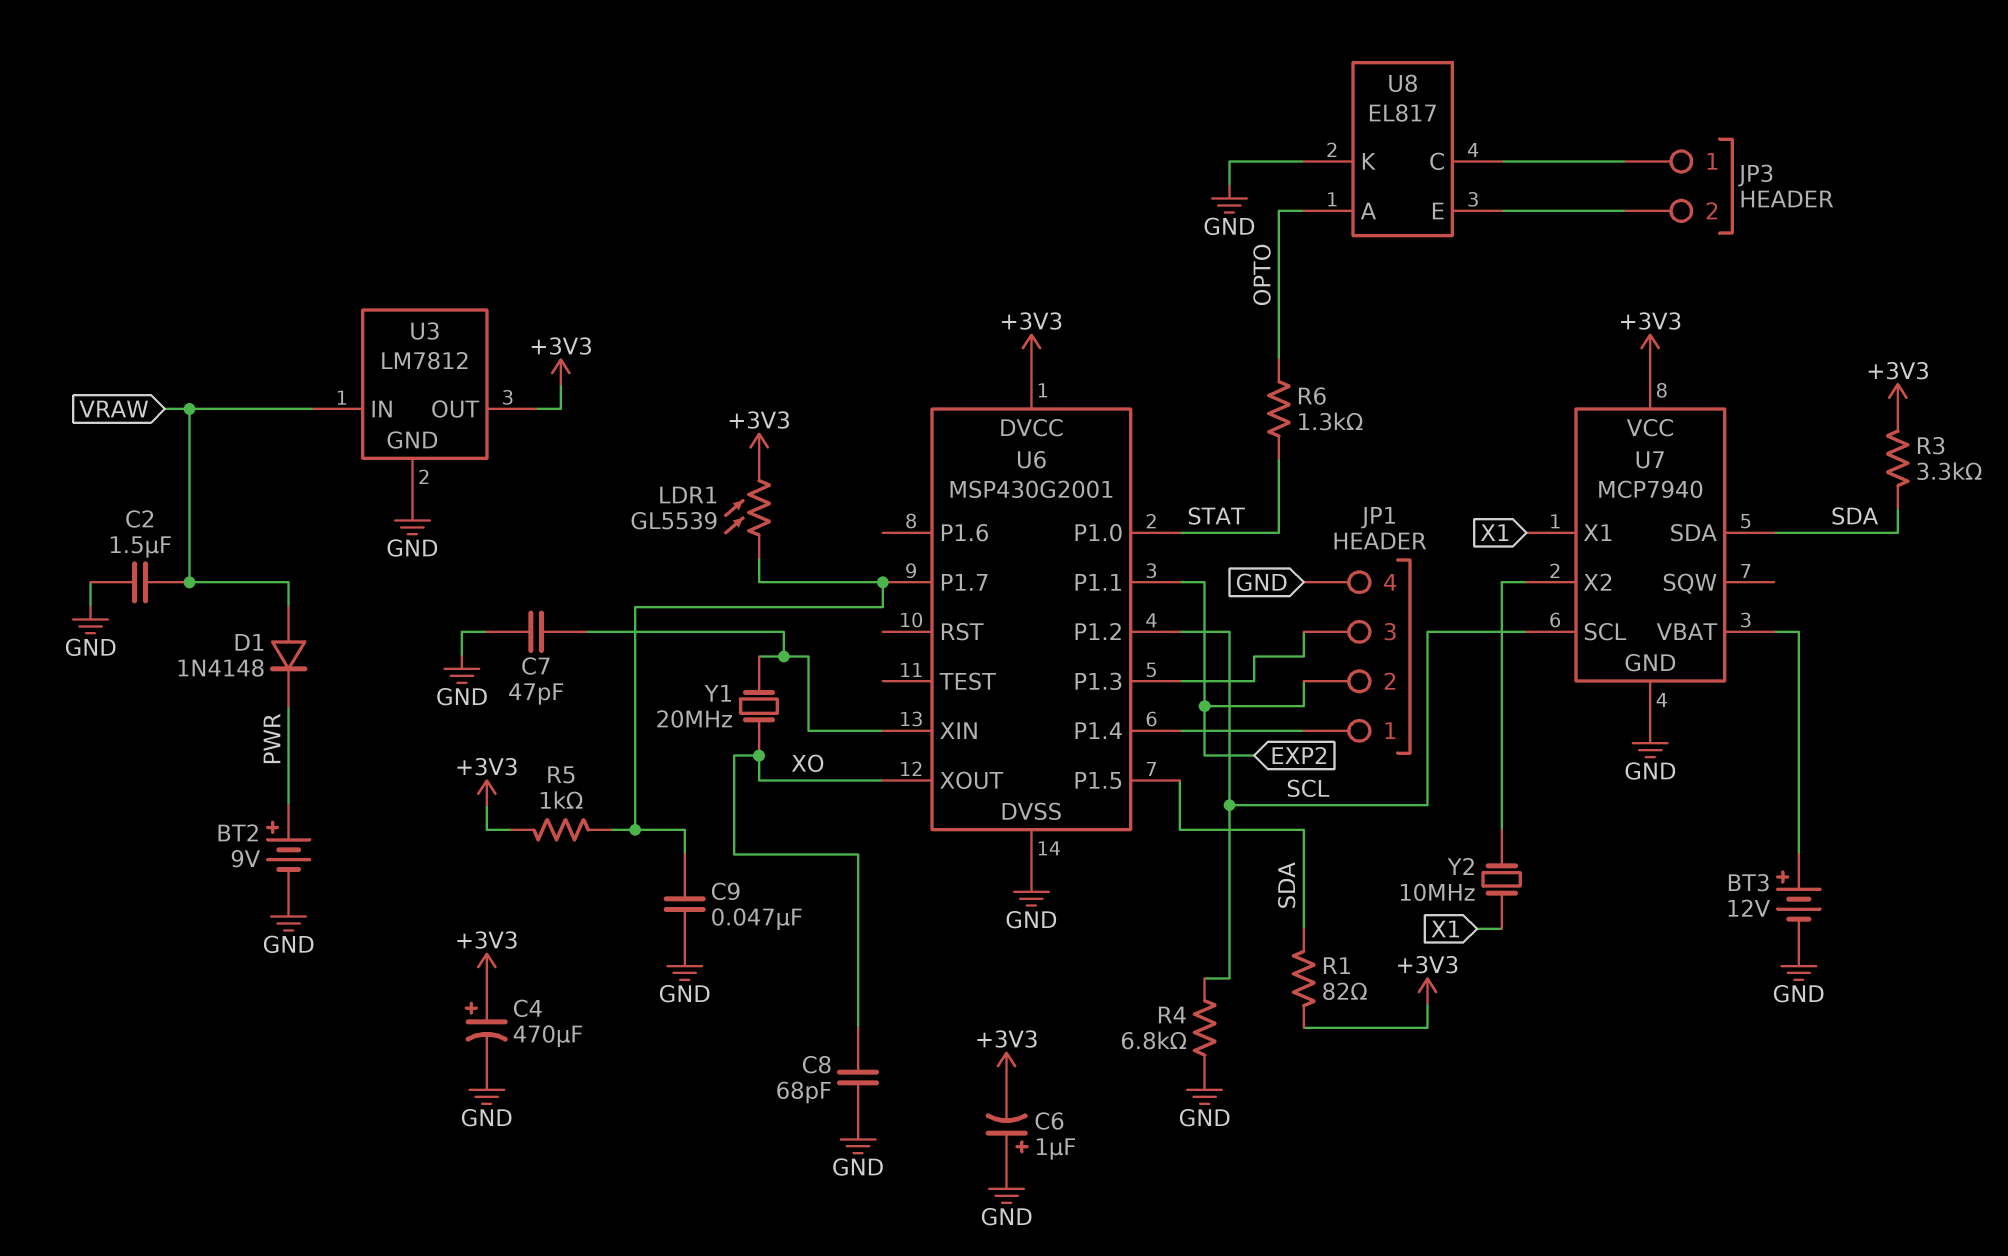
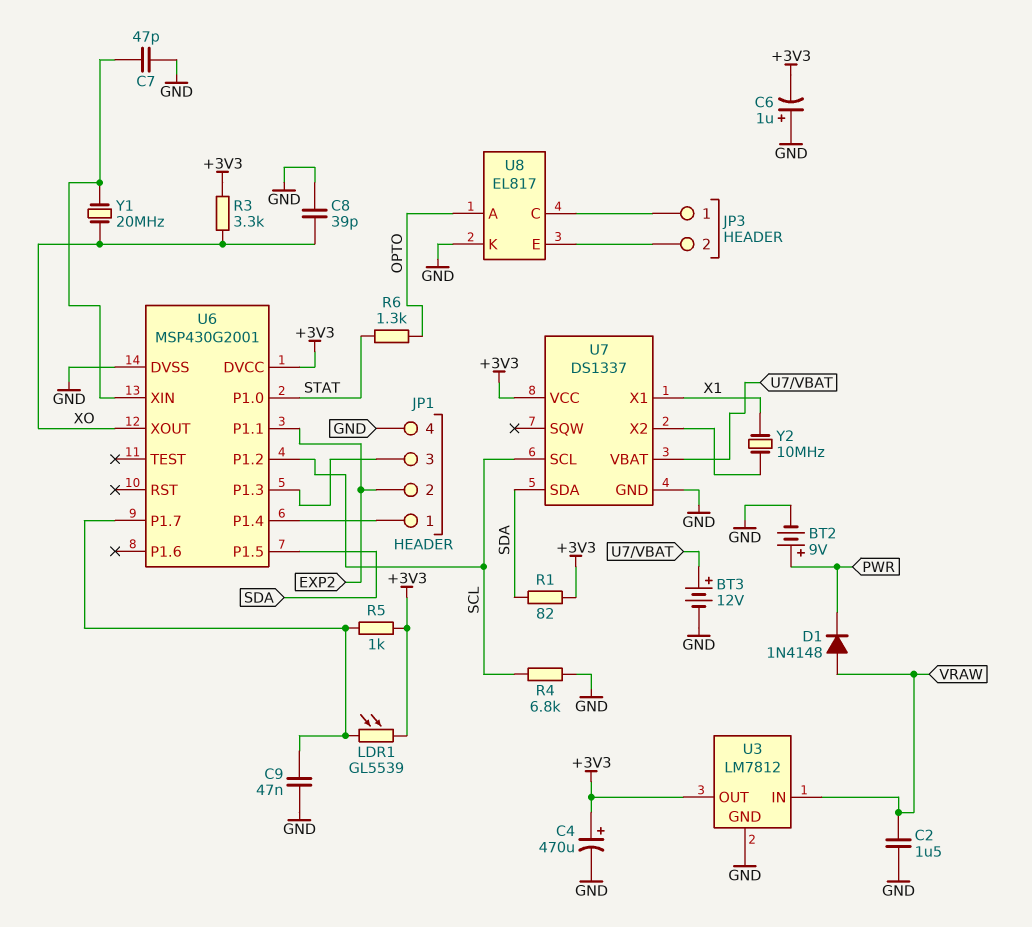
C8: 68pF (GND, XO) -> 39pF (GND, XO)
R3: 3.3k (+3V3, SDA) -> 3.3k (+3V3, XO)
U7: MCP7940 -> DS1337

